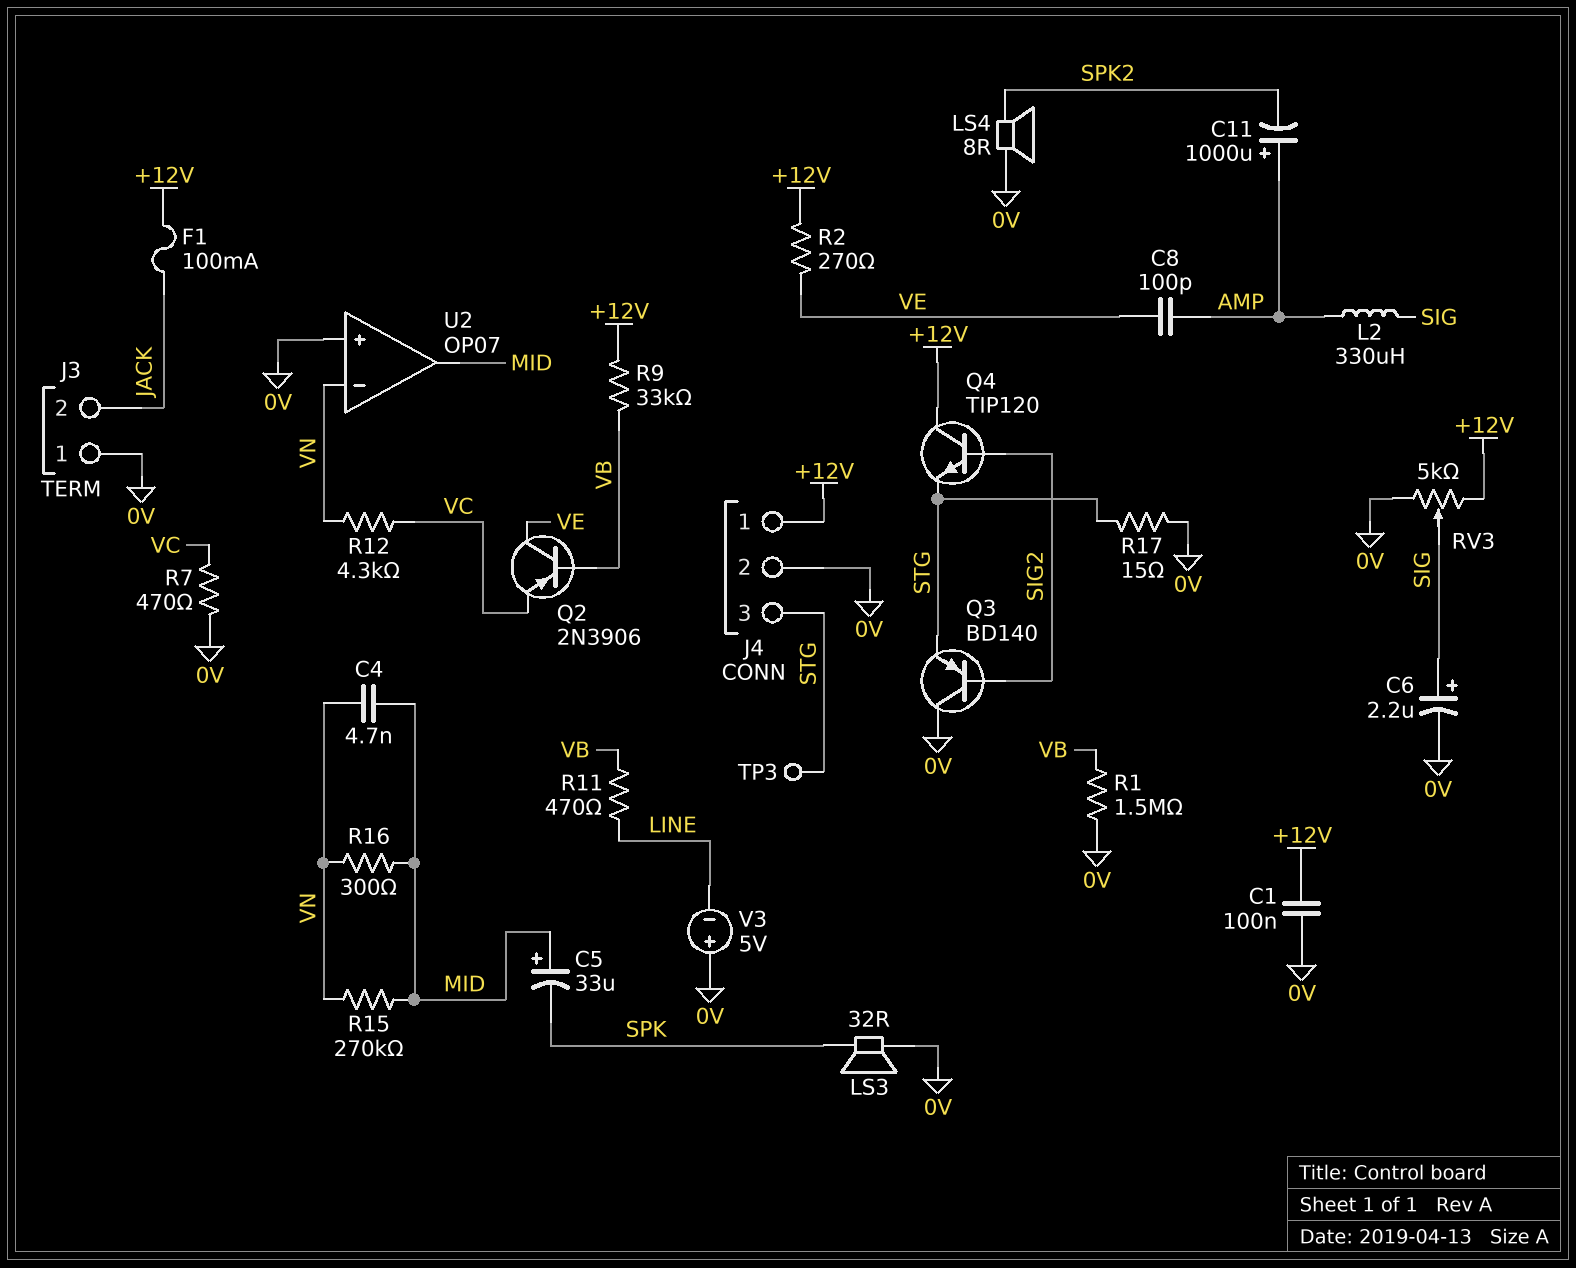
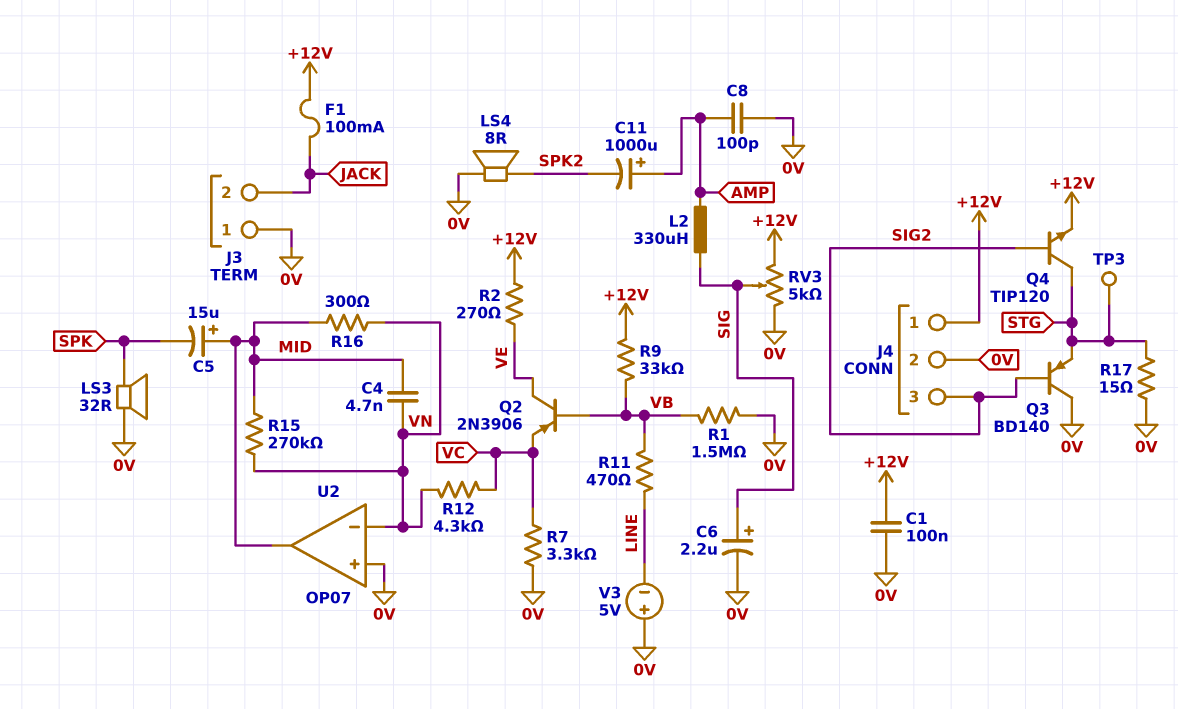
C5: 33uF (plus MID, minus SPK) -> 15uF (plus MID, minus SPK)
C8: 100pF (AMP, VE) -> 100pF (0V, AMP)
J4 pin 3: STG -> SIG2
Q4: NPN TIP120 (B SIG2, C +12V, E STG) -> NPN TIP120 (B SIG2, C STG, E +12V)
R7: 470 (0V, VC) -> 3.3k (0V, VC)

